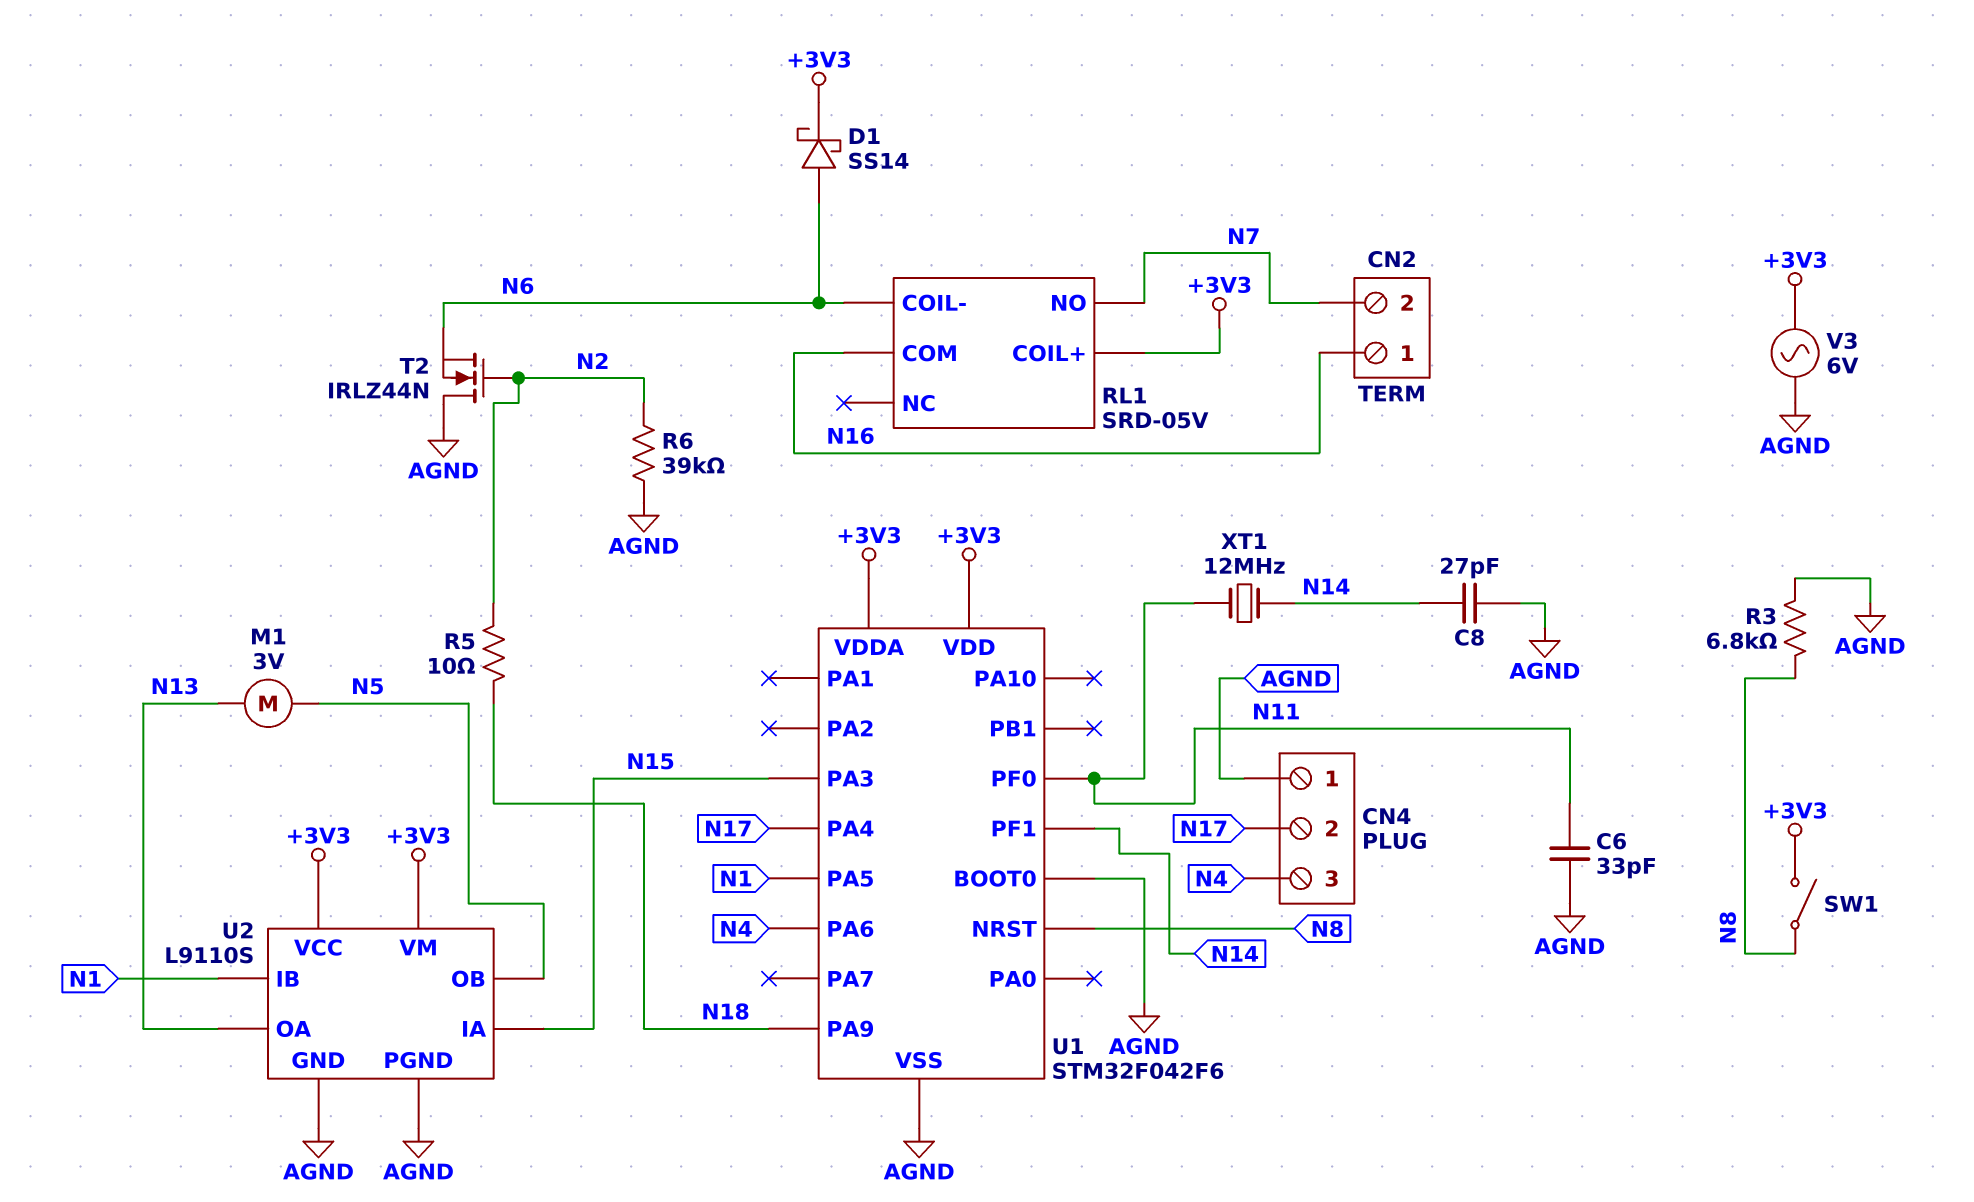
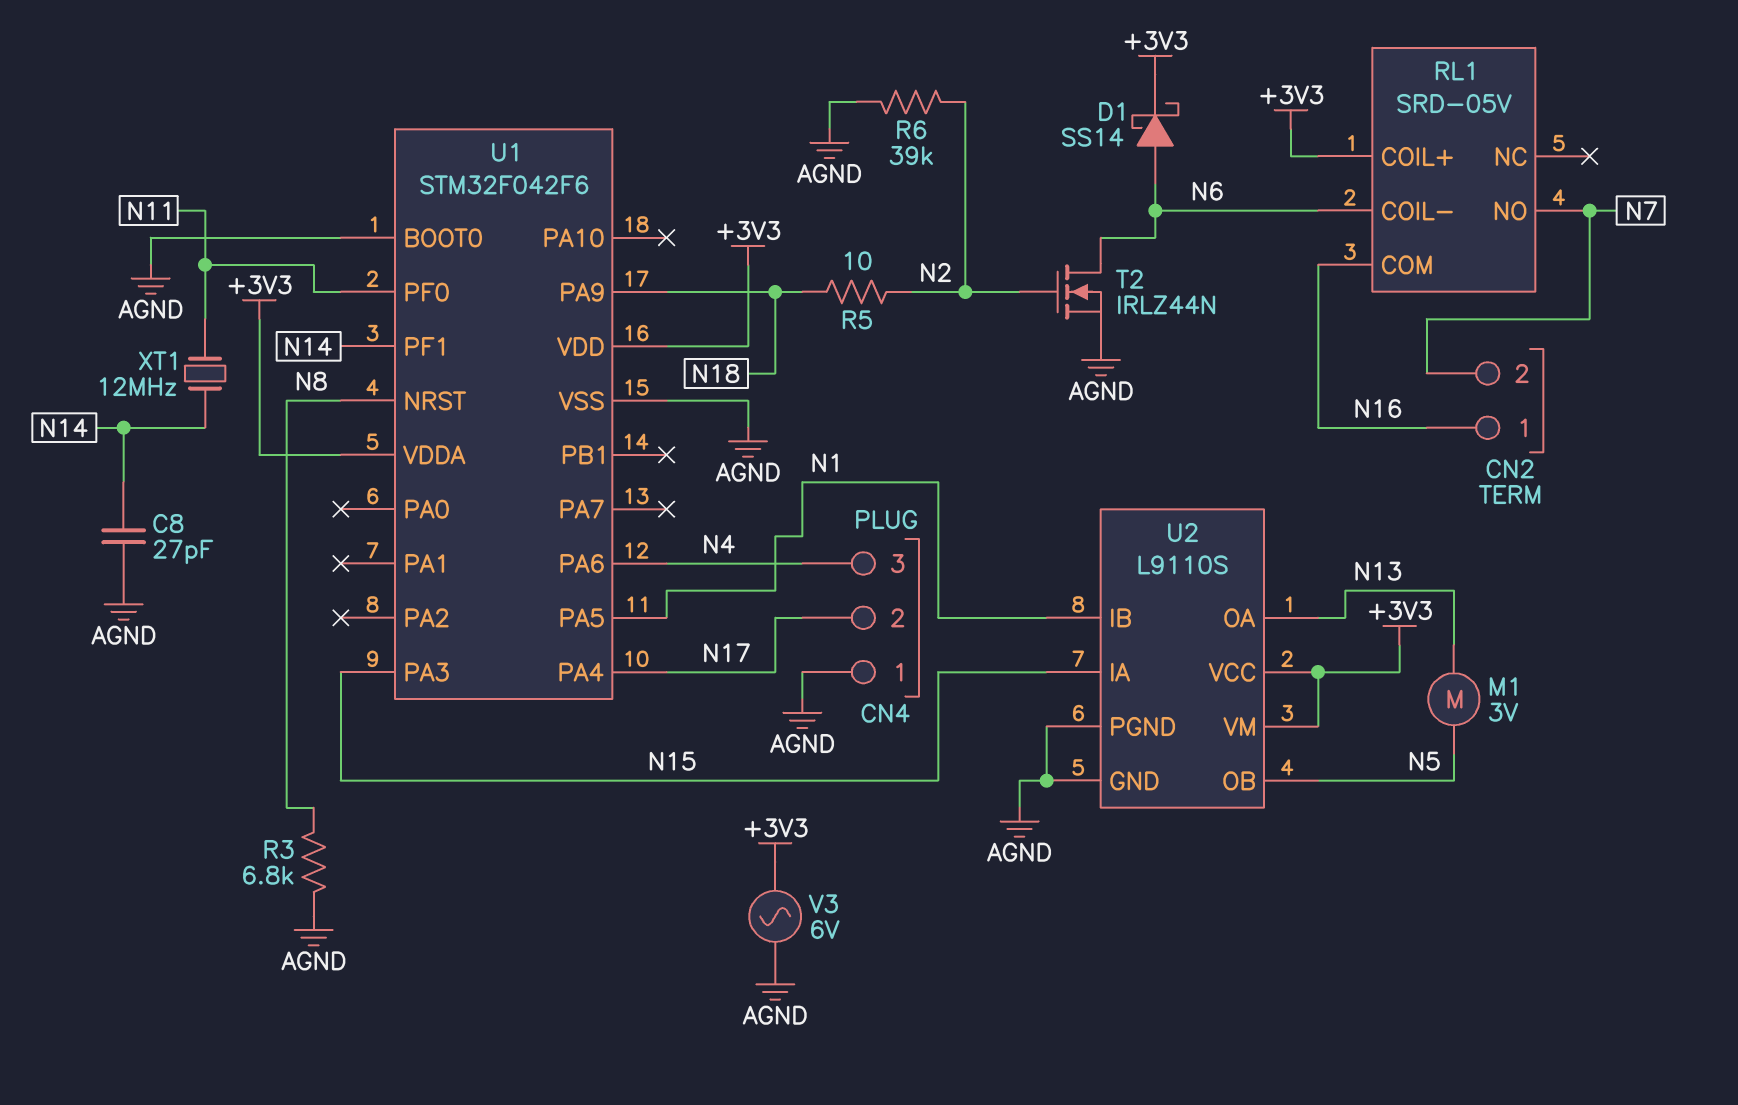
C6: 33pF (AGND, N11) -> none
SW1: switch (+3V3, N8) -> none
T2: NMOS IRLZ44N (G N2, D AGND, S N6) -> NMOS IRLZ44N (G N2, D N6, S AGND)

